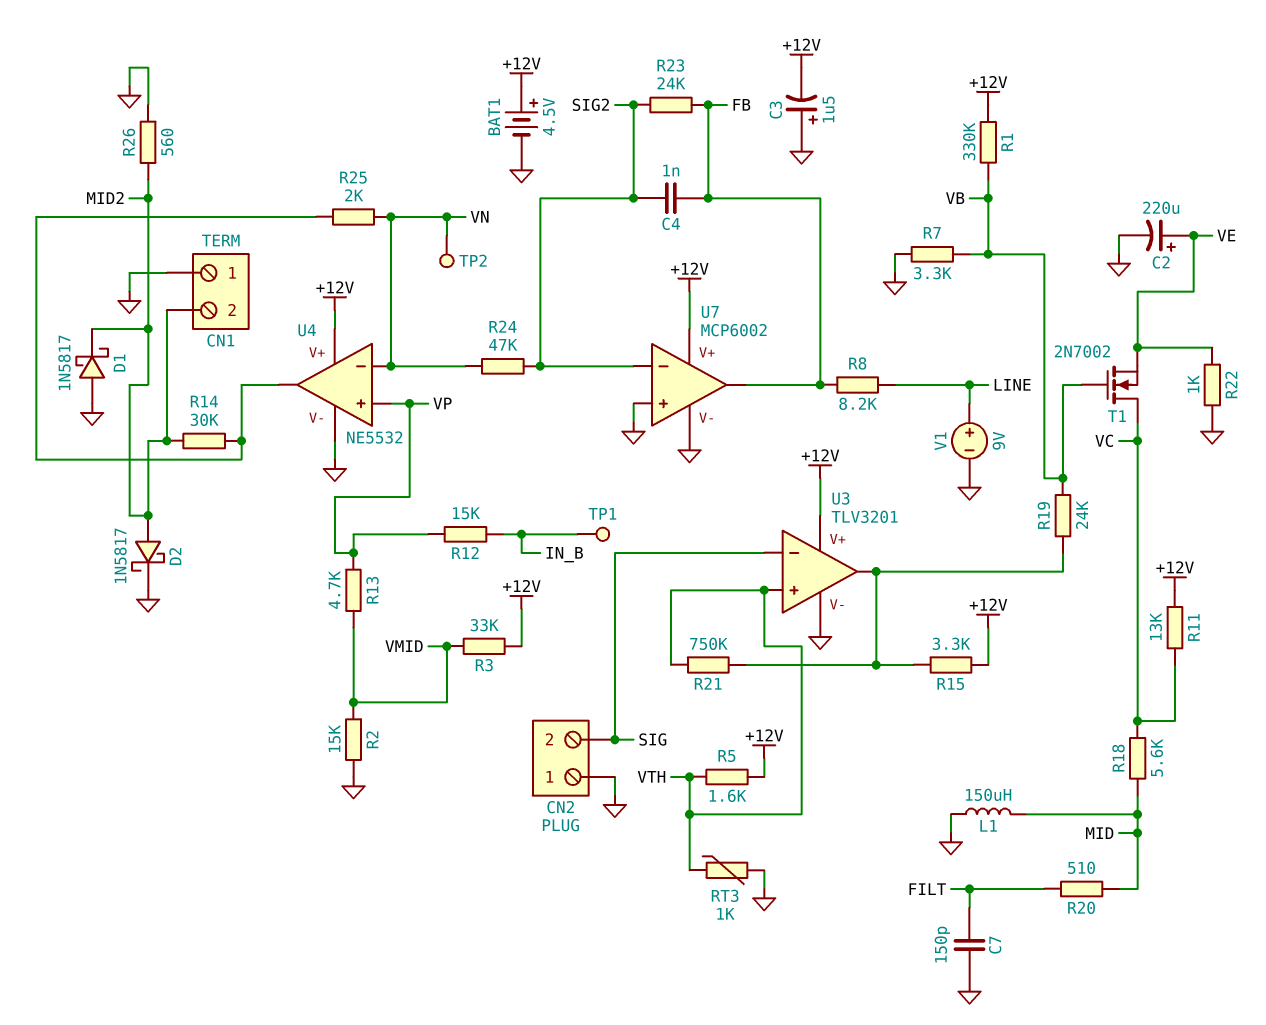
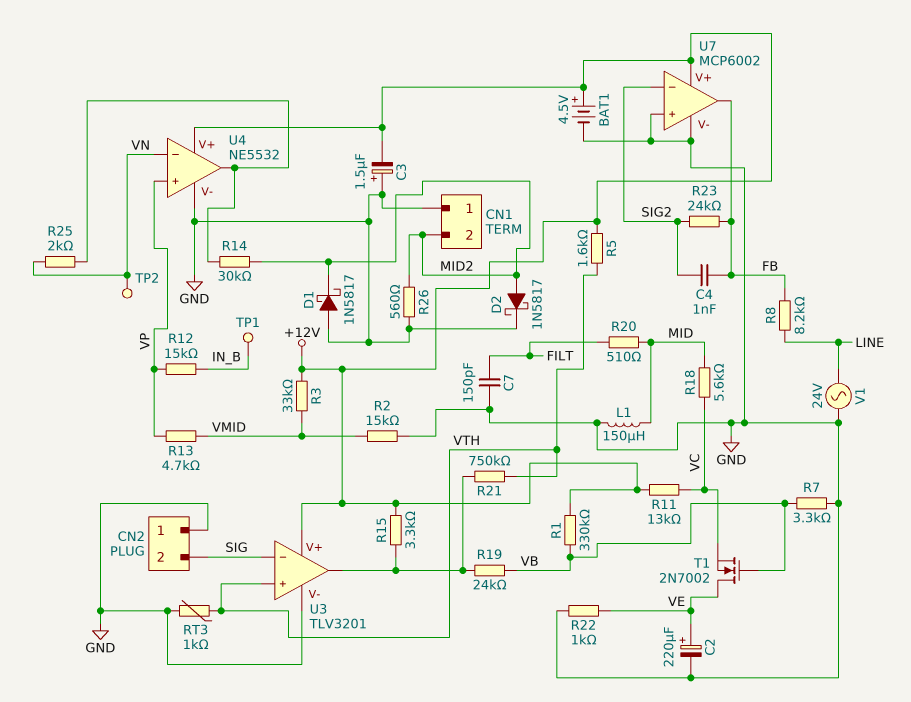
R24: 47k (SIG2, VN) -> none
T1: NMOS 2N7002 (G VB, D VC, S VE) -> NMOS 2N7002 (G VB, D VE, S VC)
V1: 9V (plus LINE, minus GND) -> AC 24V (GND, LINE)

